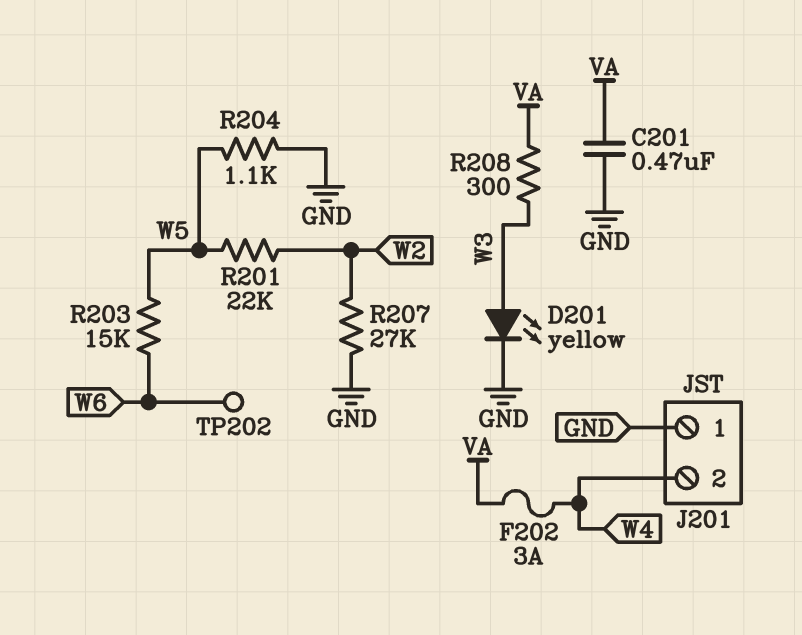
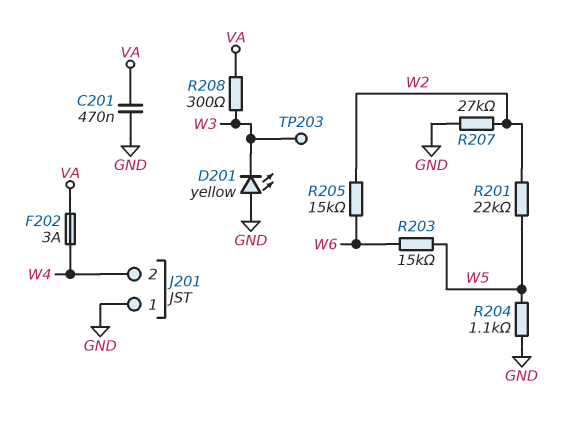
D201: LED yellow (A W3, K GND) -> LED yellow (A GND, K W3)
R205: none -> 15k (W2, W6)
TP202: test point (W6) -> none
TP203: none -> test point (W3)

